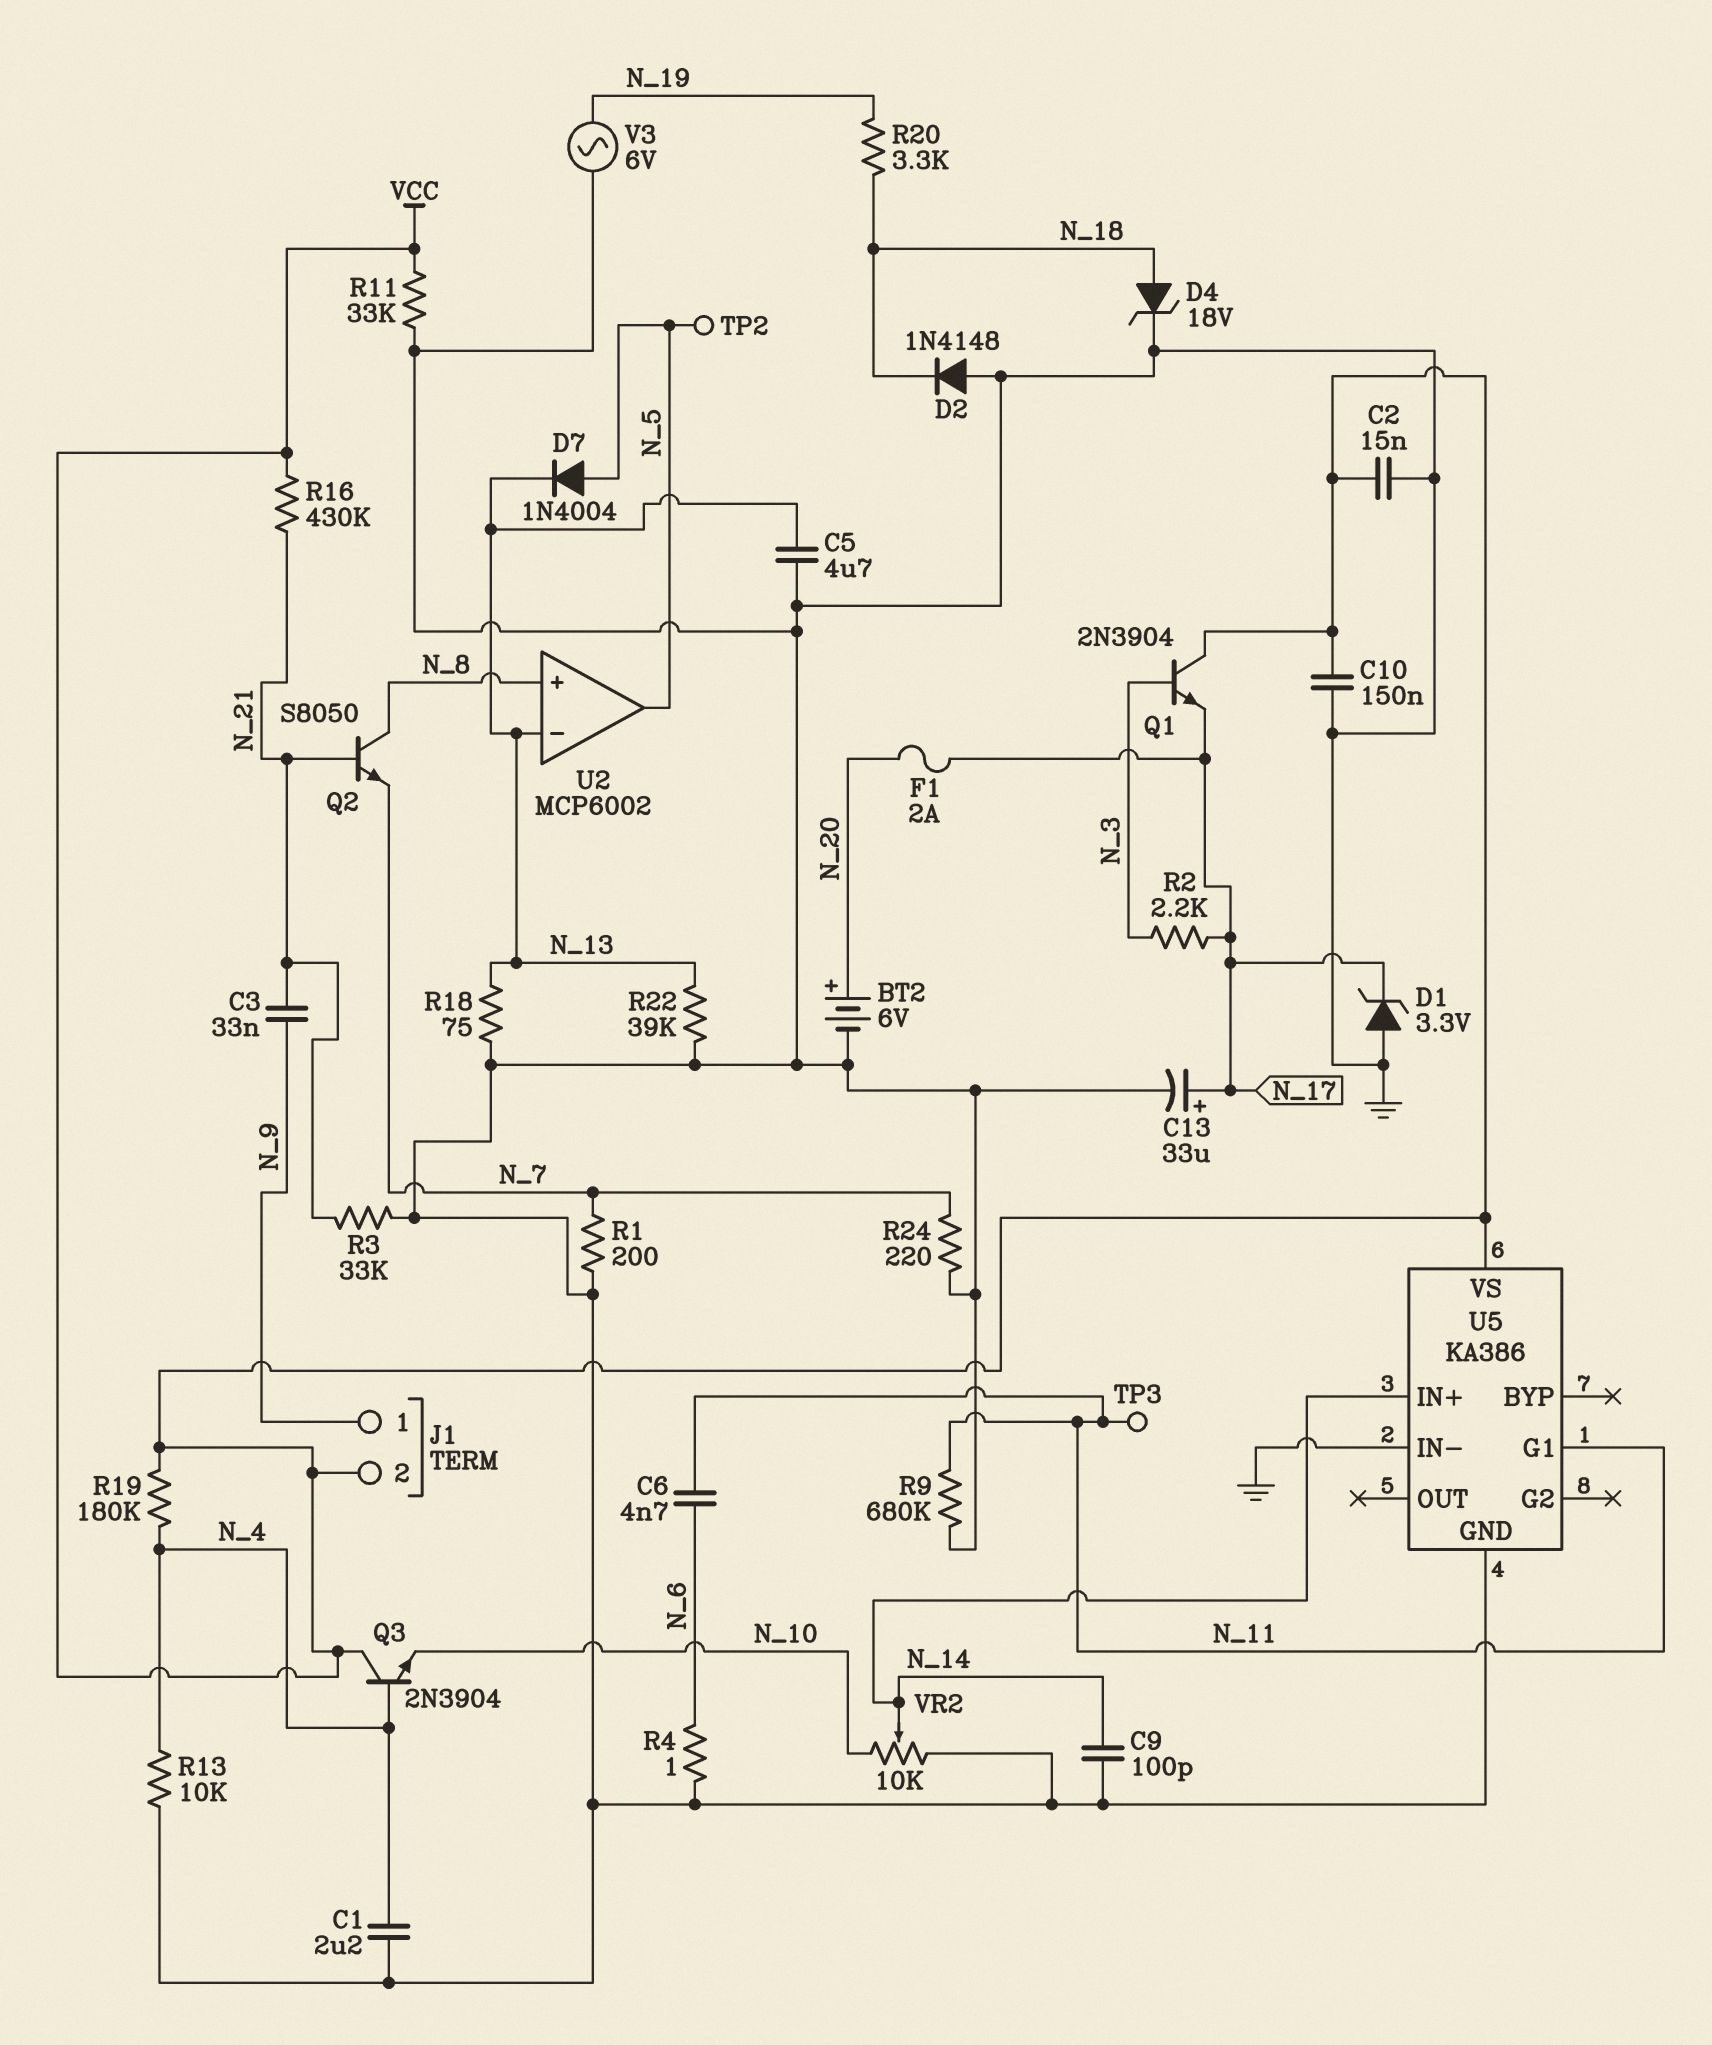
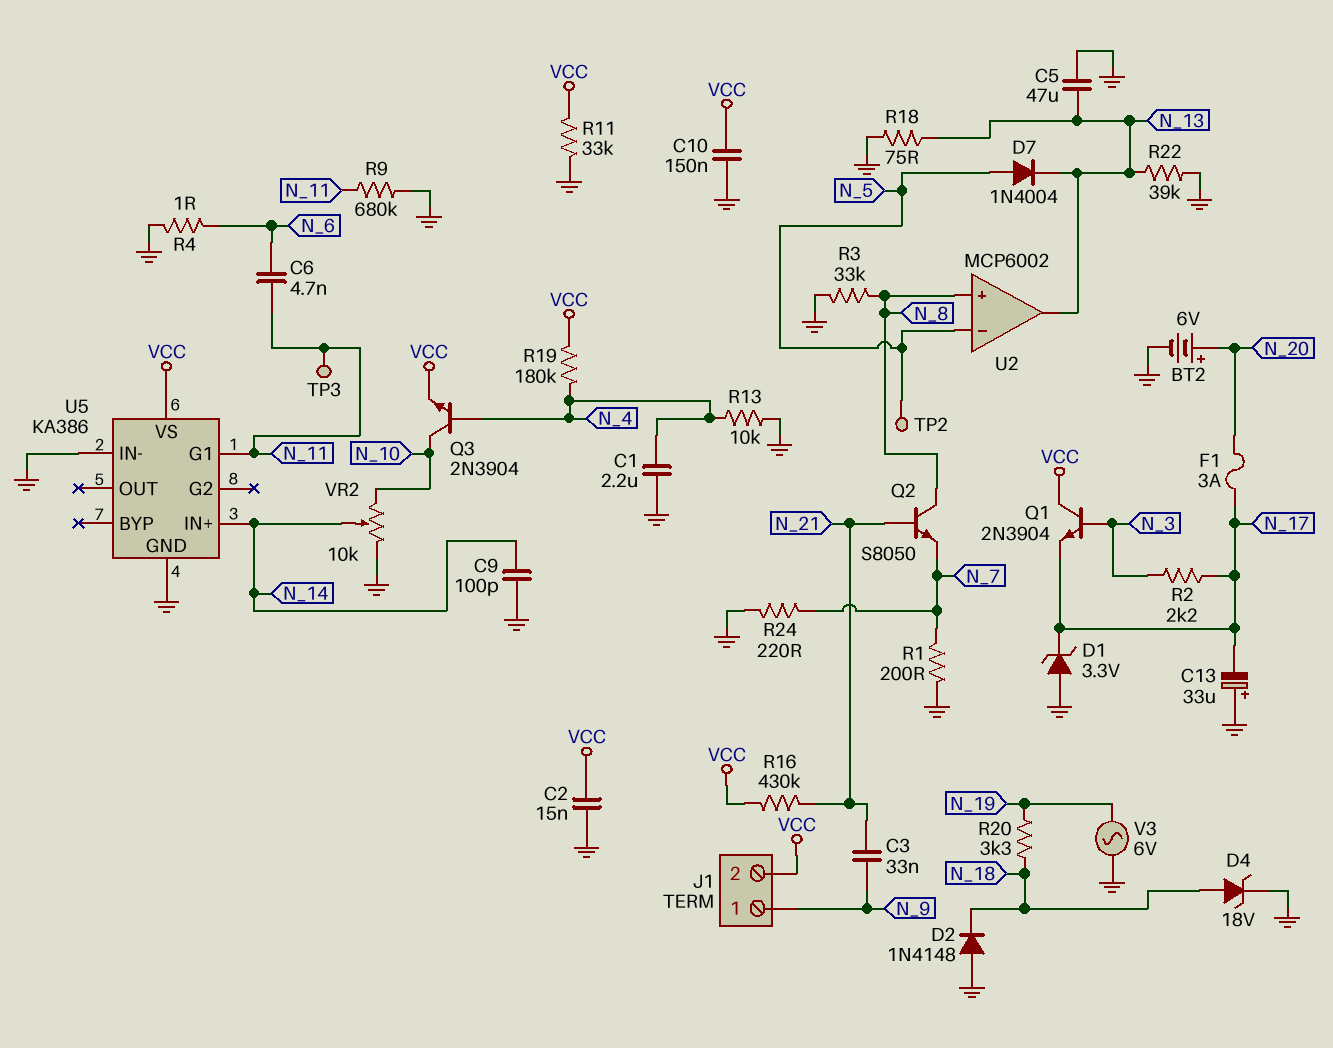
C5: 4.7uF (GND, N_13) -> 47uF (GND, N_13)
C13: 33uF (plus N_17, minus GND) -> 33uF (plus GND, minus N_17)
F1: 2A (N_17, N_20) -> 3A (N_17, N_20)
Q3: NPN 2N3904 (B N_4, C VCC, E N_10) -> NPN 2N3904 (B N_4, C N_10, E VCC)
R3: 33k (GND, N_21) -> 33k (GND, N_8)
U2 pin in-: N_13 -> N_5
U2 pin out: N_5 -> N_13

